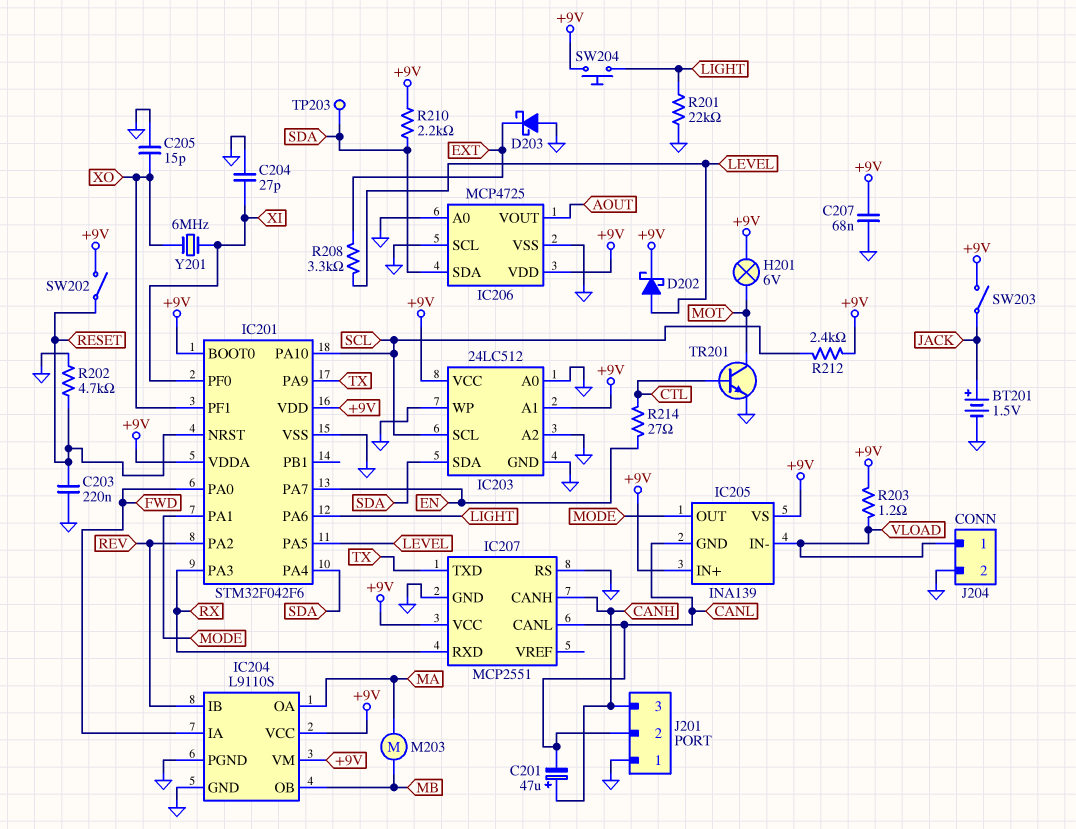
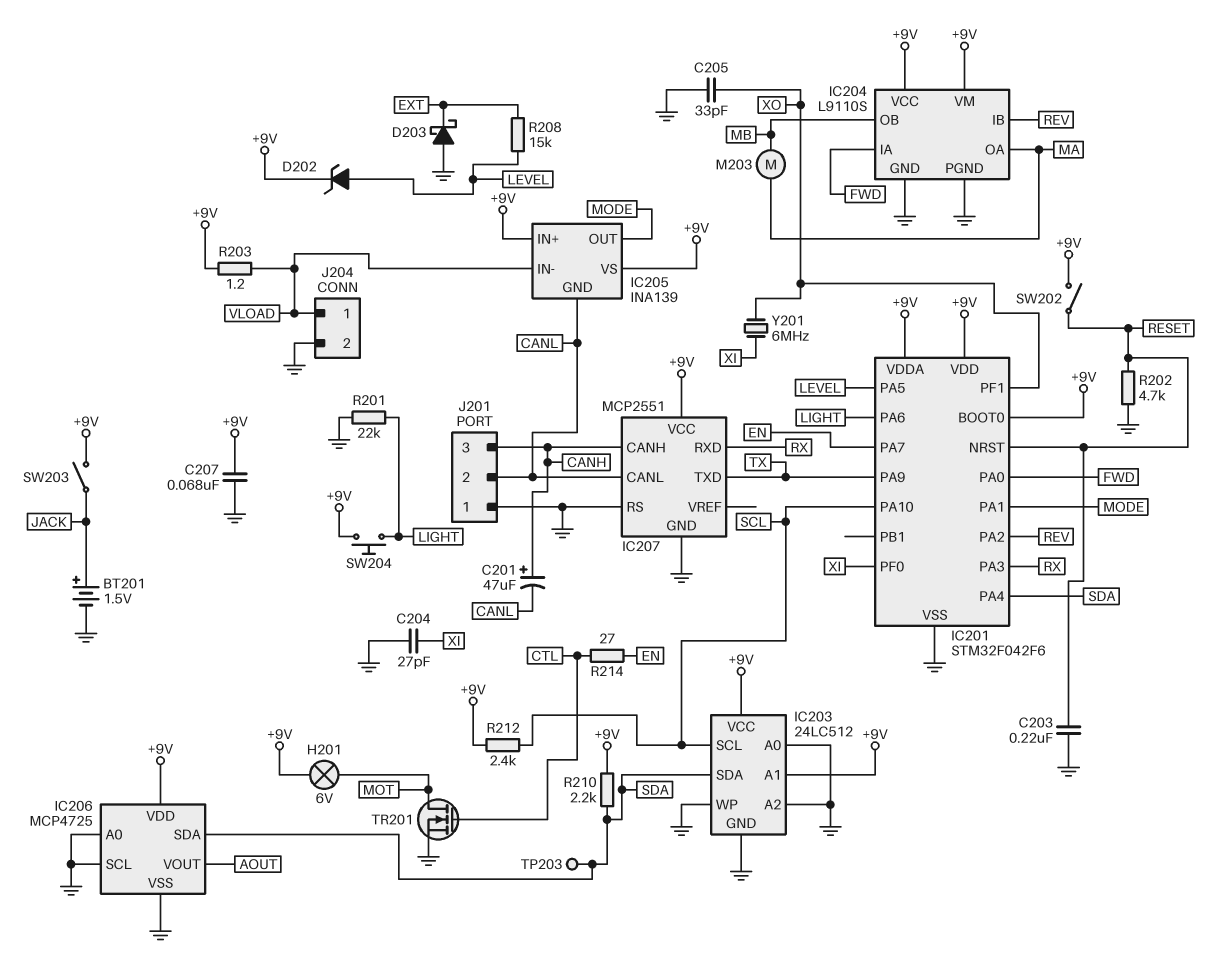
C205: 15pF (GND, XO) -> 33pF (GND, XO)
D202: schottky (A LEVEL, K +9V) -> zener (A LEVEL, K +9V)
R208: 3.3k (EXT, LEVEL) -> 15k (EXT, LEVEL)
TR201: NPN (B CTL, C MOT, E GND) -> NMOS (G CTL, D MOT, S GND)

